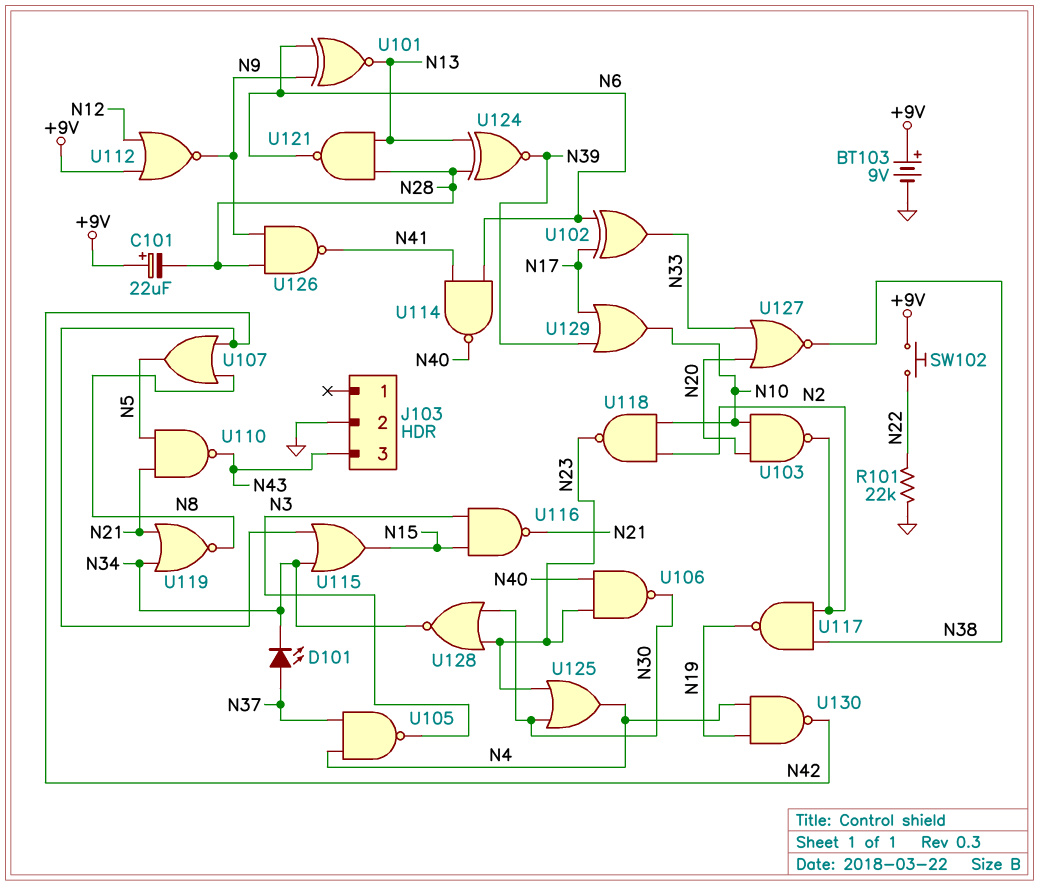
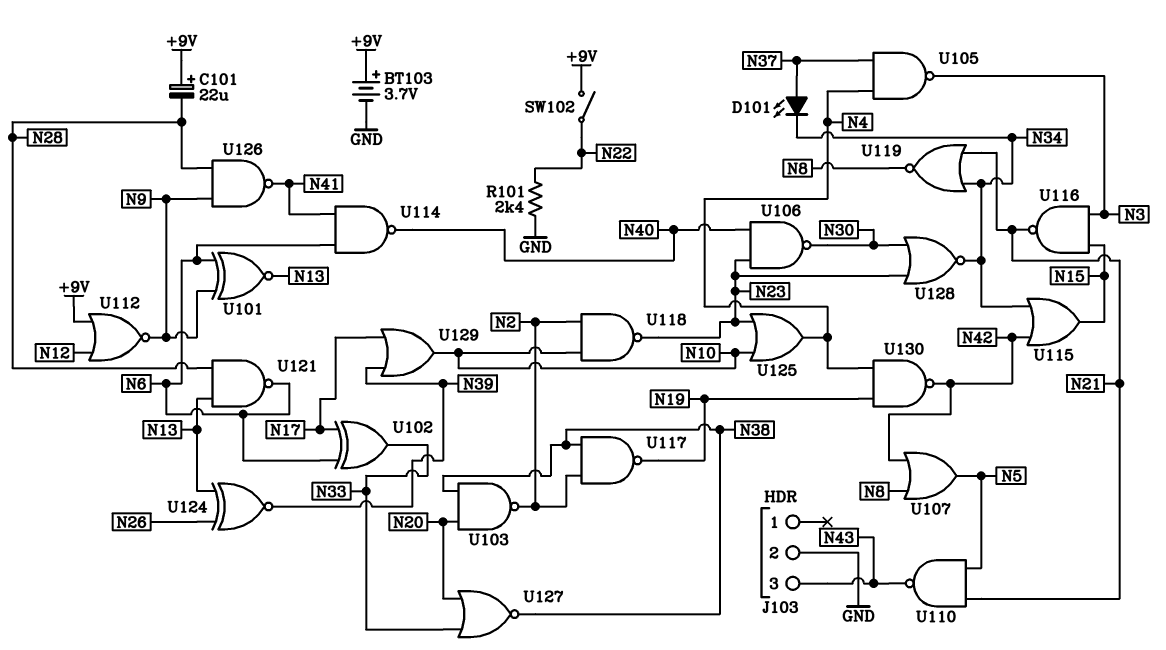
BT103: 9V (plus +9V, minus GND) -> 3.7V (plus +9V, minus GND)
R101: 22k (GND, N22) -> 2.4k (GND, N22)
SW102: button (+9V, N22) -> switch (+9V, N22)
U103: NAND (in N10, in N20, out N2) -> NAND (in N20, in N38, out N2)
U124: XNOR (in N13, in N28, out N39) -> XNOR (in N13, in N26, out N39)
U125: OR (in N23, in N30, out N4) -> OR (in N10, in N23, out N4)

